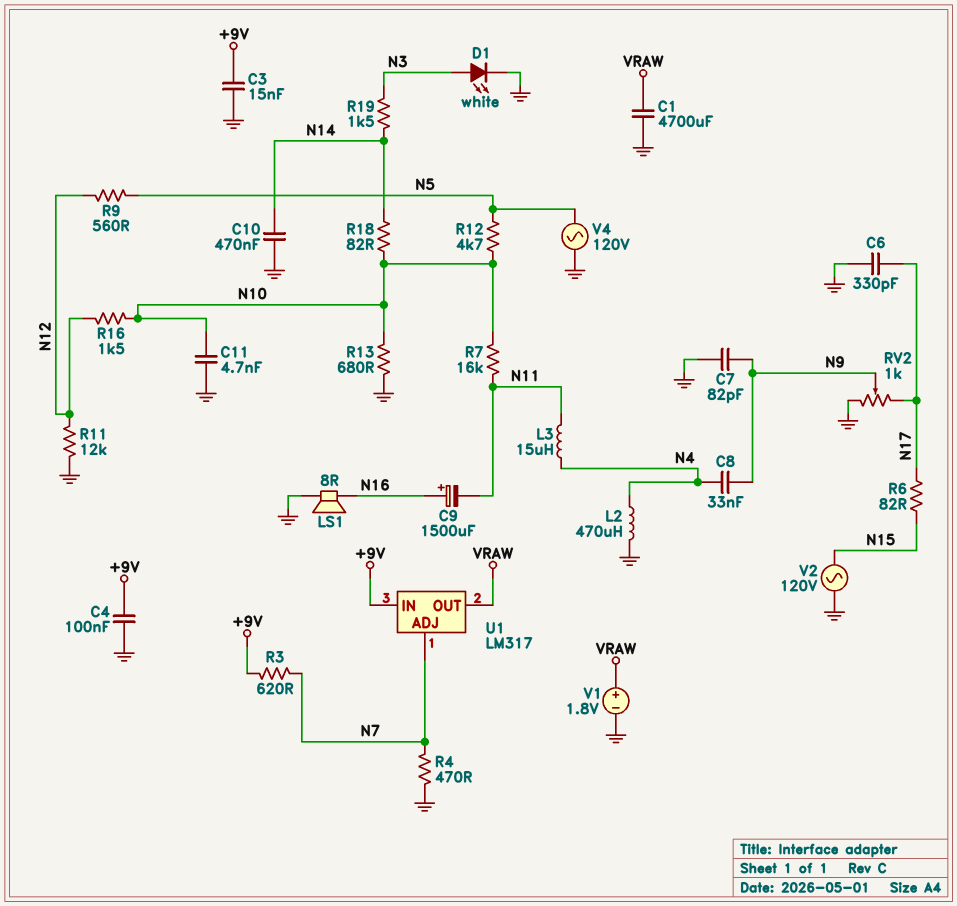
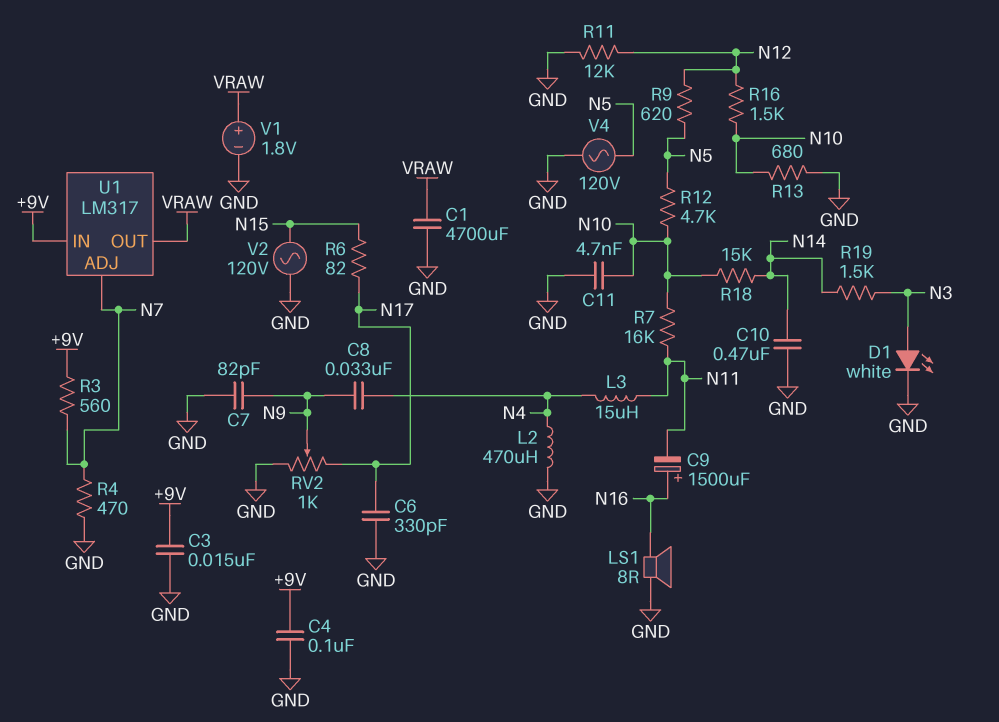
R3: 620 (+9V, N7) -> 560 (+9V, N7)
R9: 560 (N5, N12) -> 620 (N5, N12)
R18: 82 (N10, N14) -> 15k (N10, N14)

